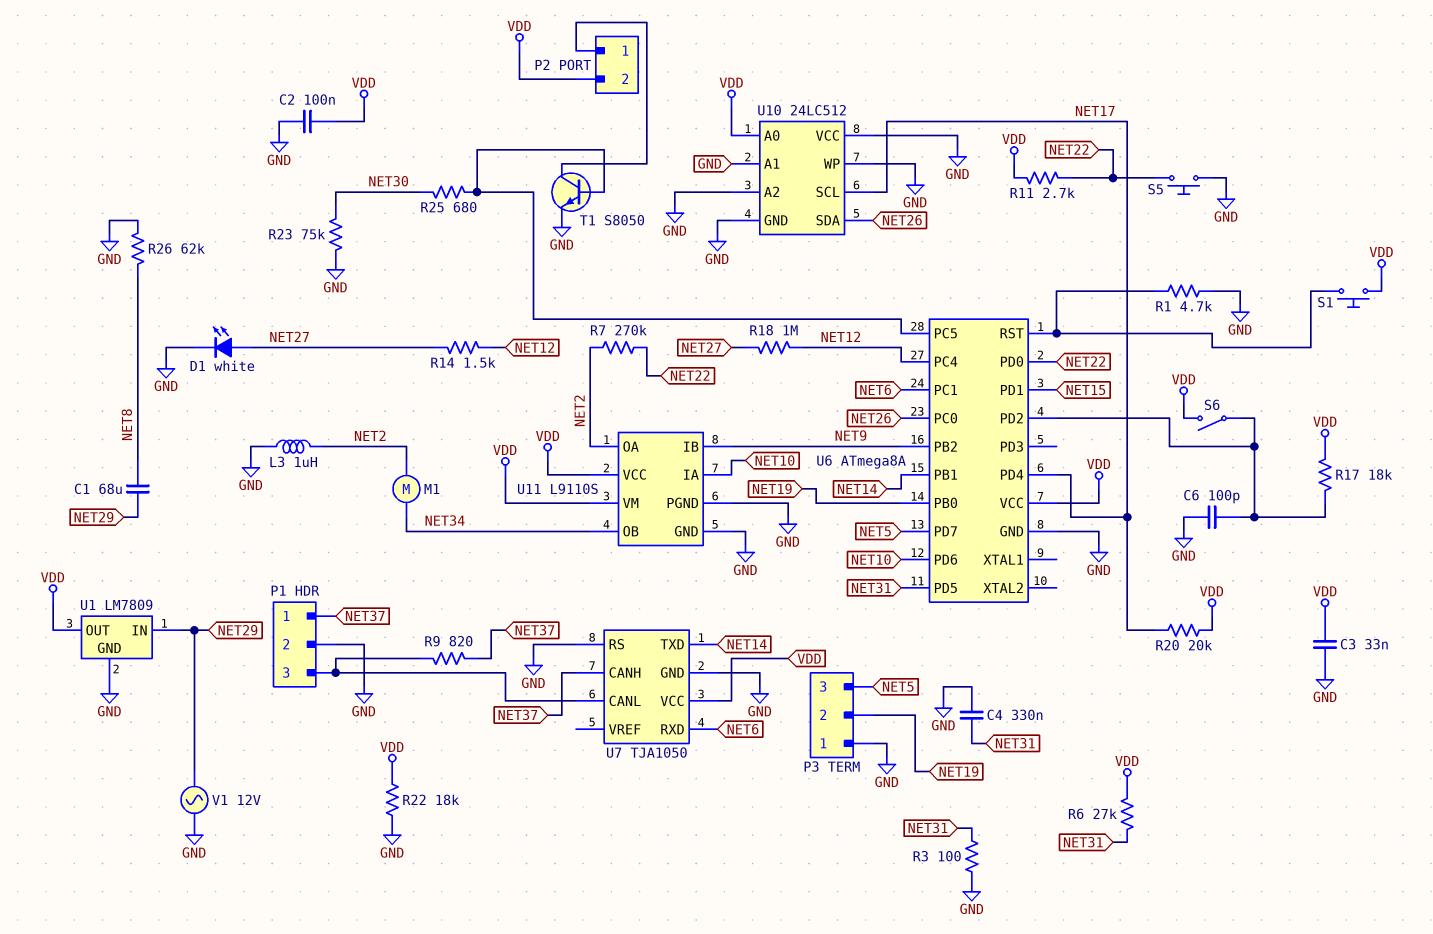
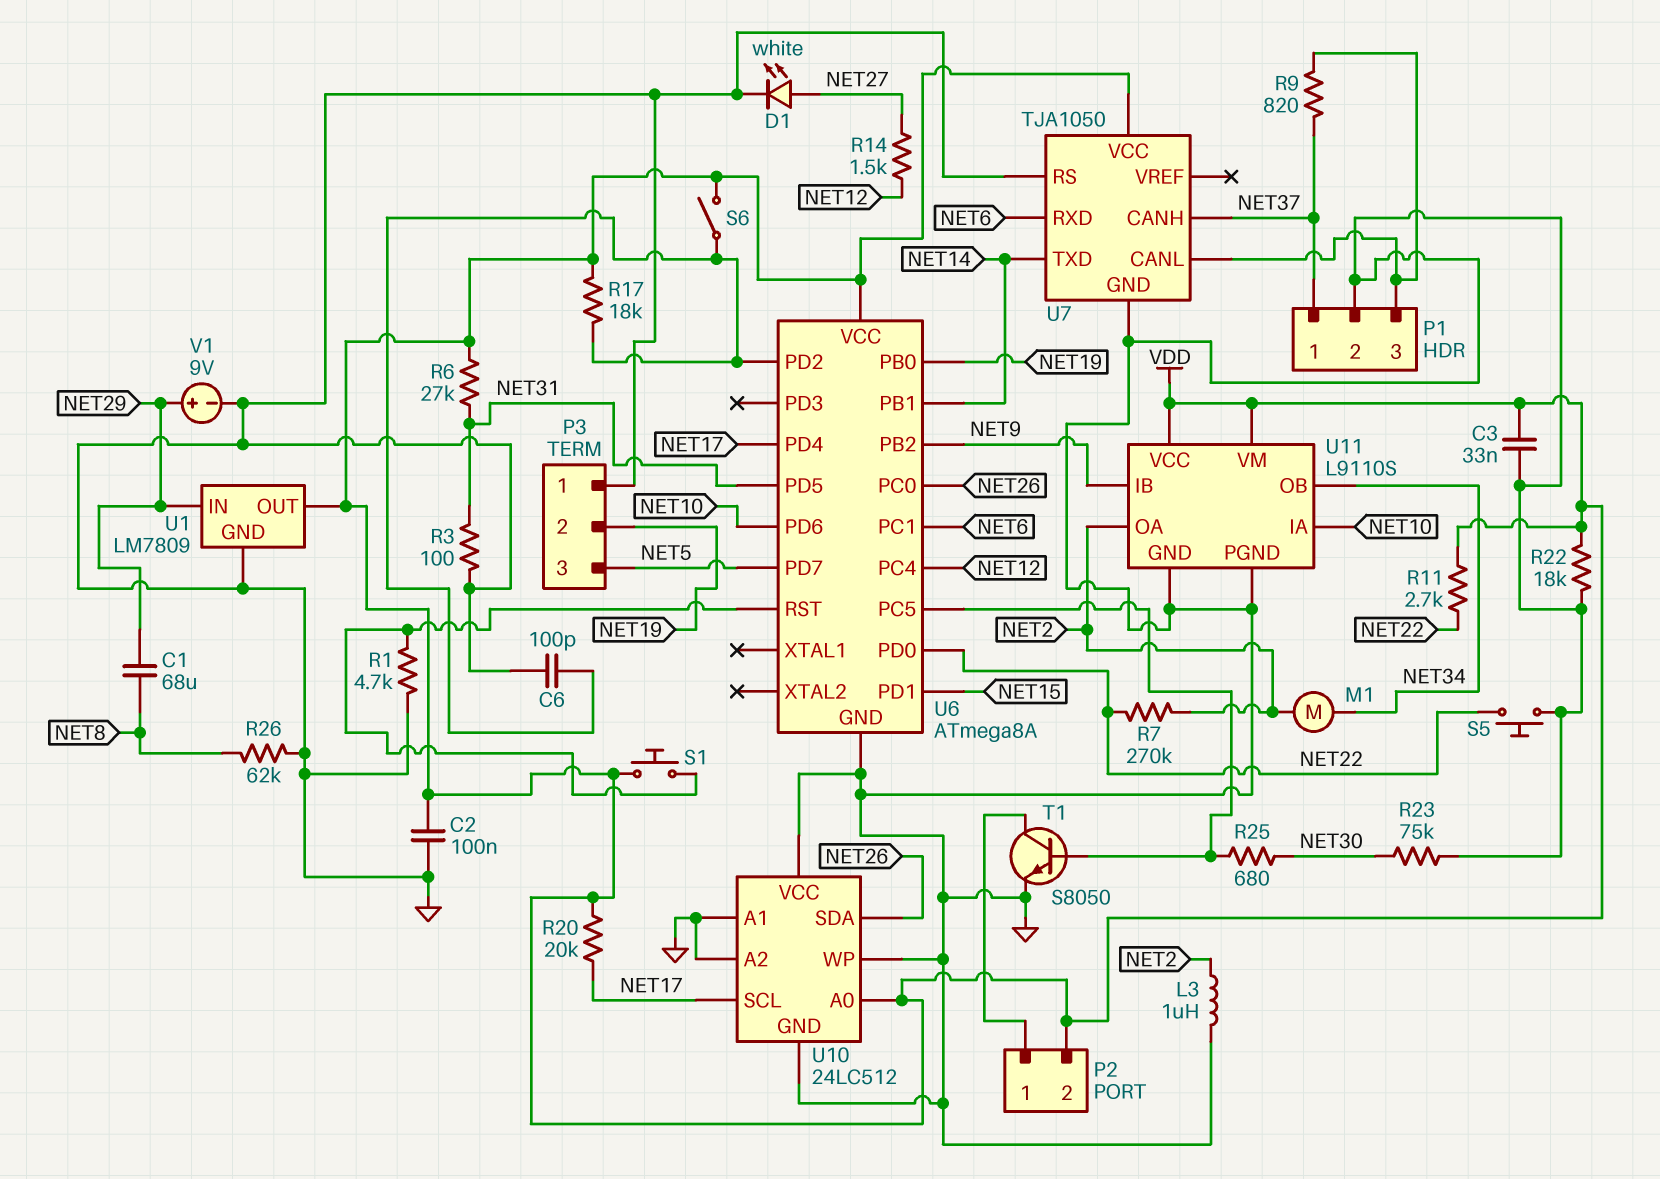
C4: 330nF (GND, NET31) -> none
R18: 1M (NET12, NET27) -> none
V1: AC 12V (GND, NET29) -> 9V (plus NET29, minus GND)

